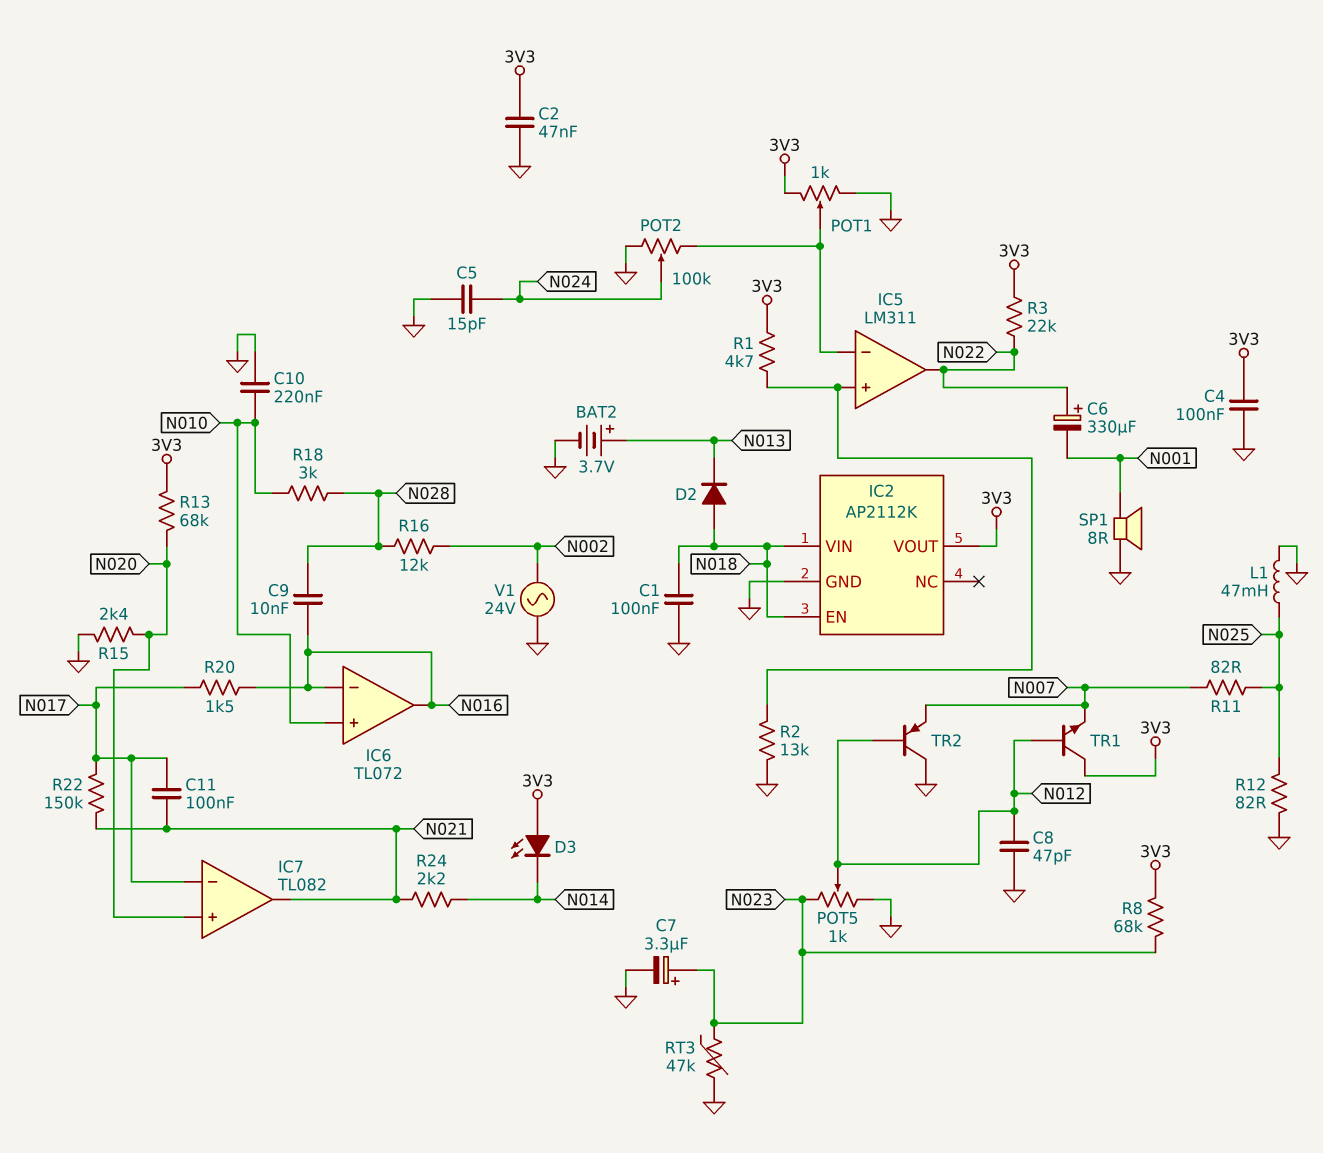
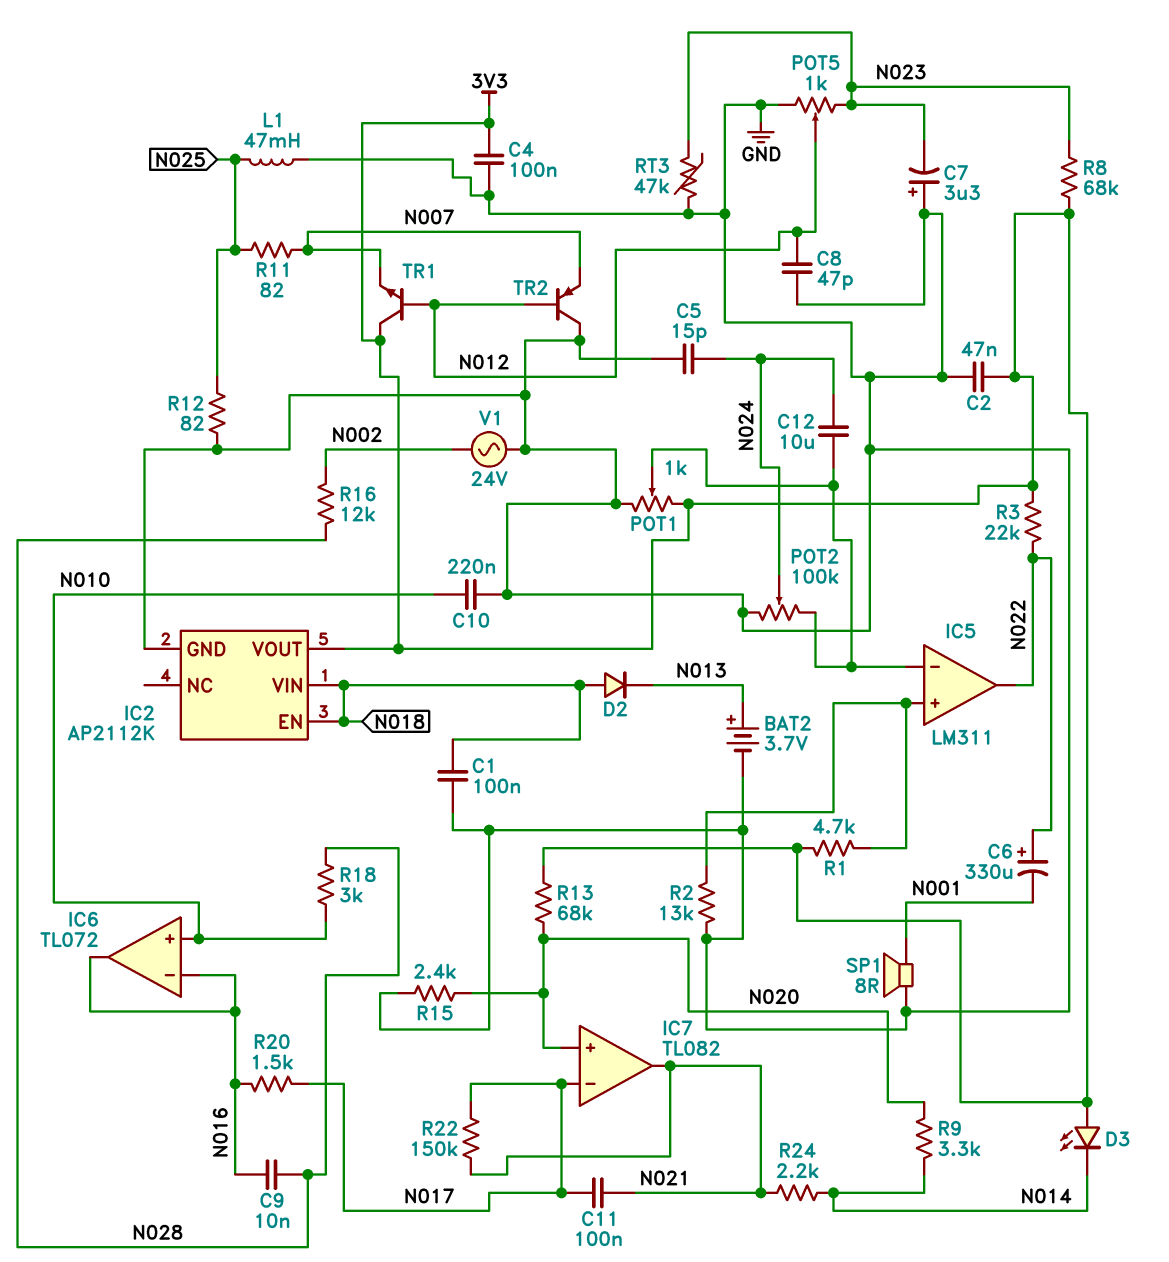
C7: 3.3uF (plus N023, minus GND) -> 3.3uF (plus GND, minus N023)
C12: none -> 10uF (IC5/in-, N024)
R9: none -> 3.3k (N014, N020)

